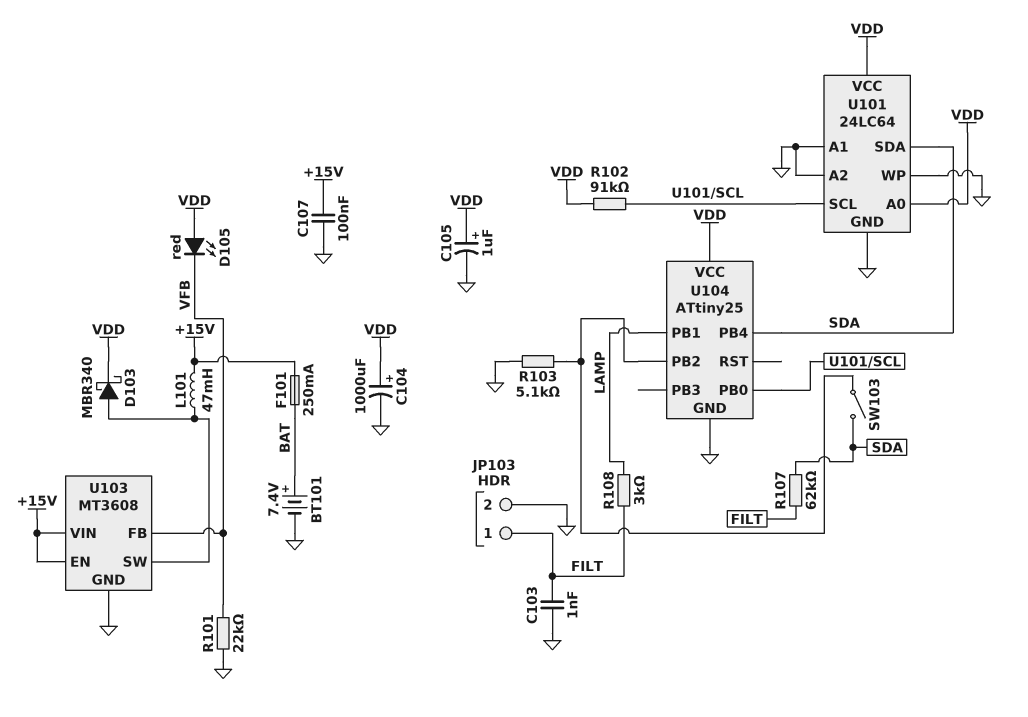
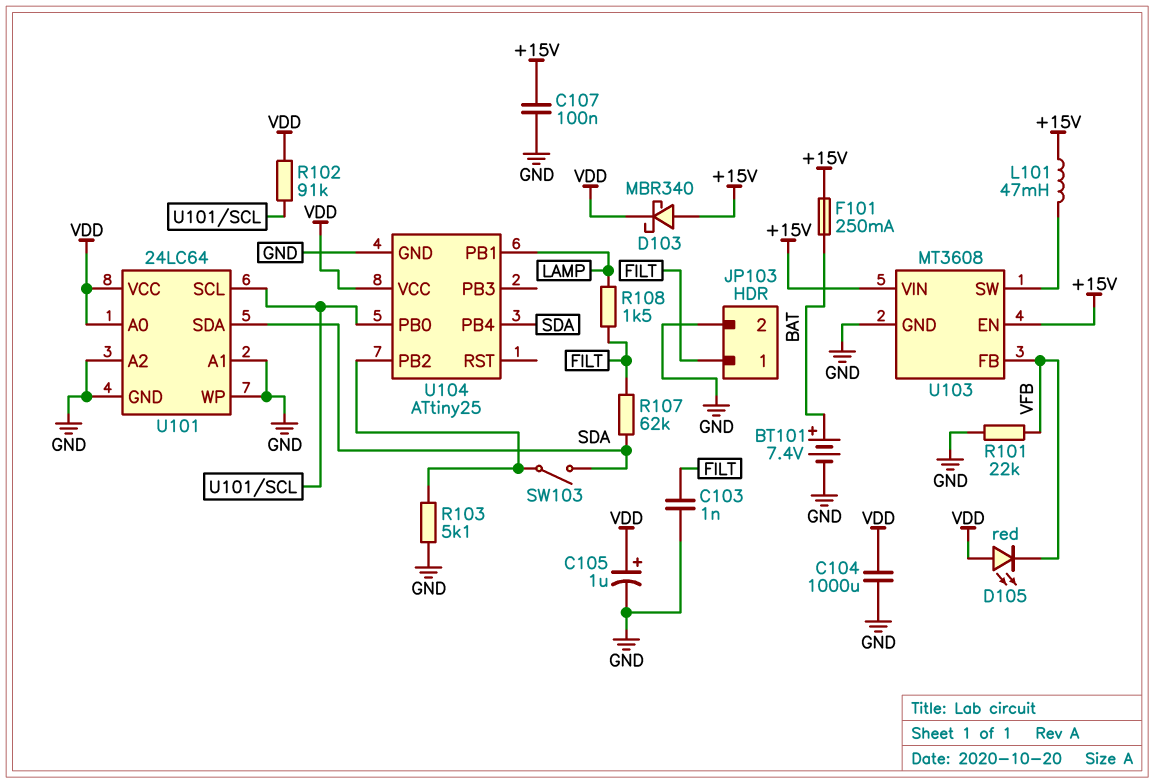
C104: 1000uF (plus VDD, minus GND) -> 1000uF (GND, VDD)
D103: schottky MBR340 (A U103/SW, K VDD) -> schottky MBR340 (A +15V, K VDD)
R108: 3k (FILT, LAMP) -> 1.5k (FILT, LAMP)

